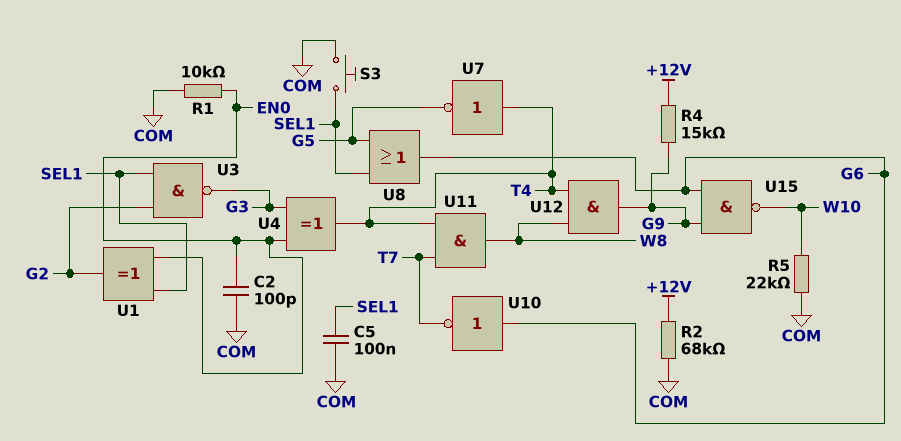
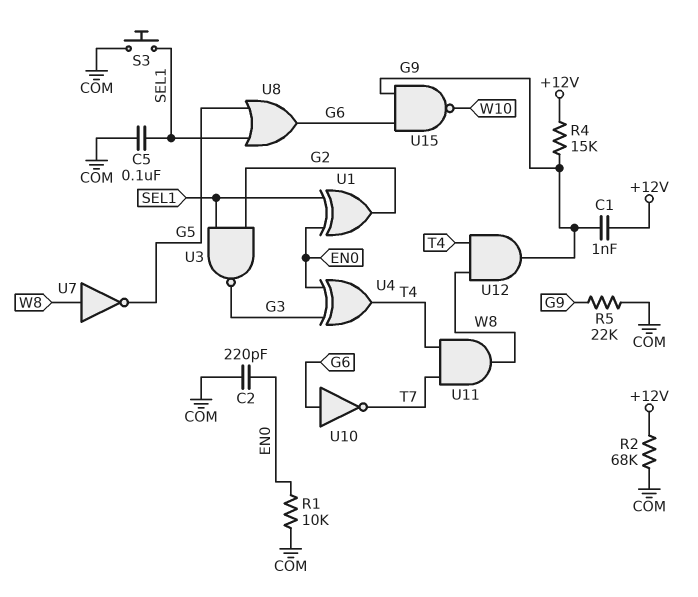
C1: none -> 1nF (+12V, G9)
C2: 100pF (COM, EN0) -> 220pF (COM, EN0)
R5: 22k (COM, W10) -> 22k (COM, G9)
U7: NOT (in T4, out G5) -> NOT (in W8, out G5)

